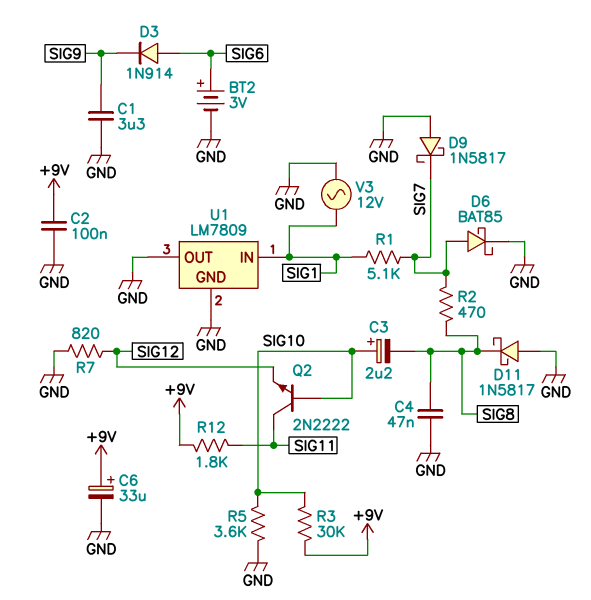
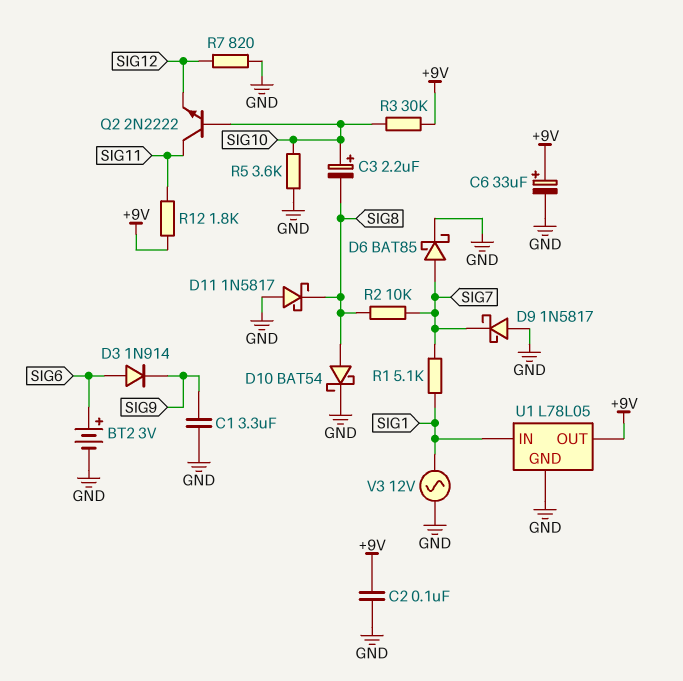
C4: 47nF (GND, SIG8) -> none
D10: none -> schottky BAT54 (A SIG8, K GND)
R2: 470 (SIG7, SIG8) -> 10k (SIG7, SIG8)
U1: LM7809 -> L78L05
U1 pin OUT: GND -> +9V

